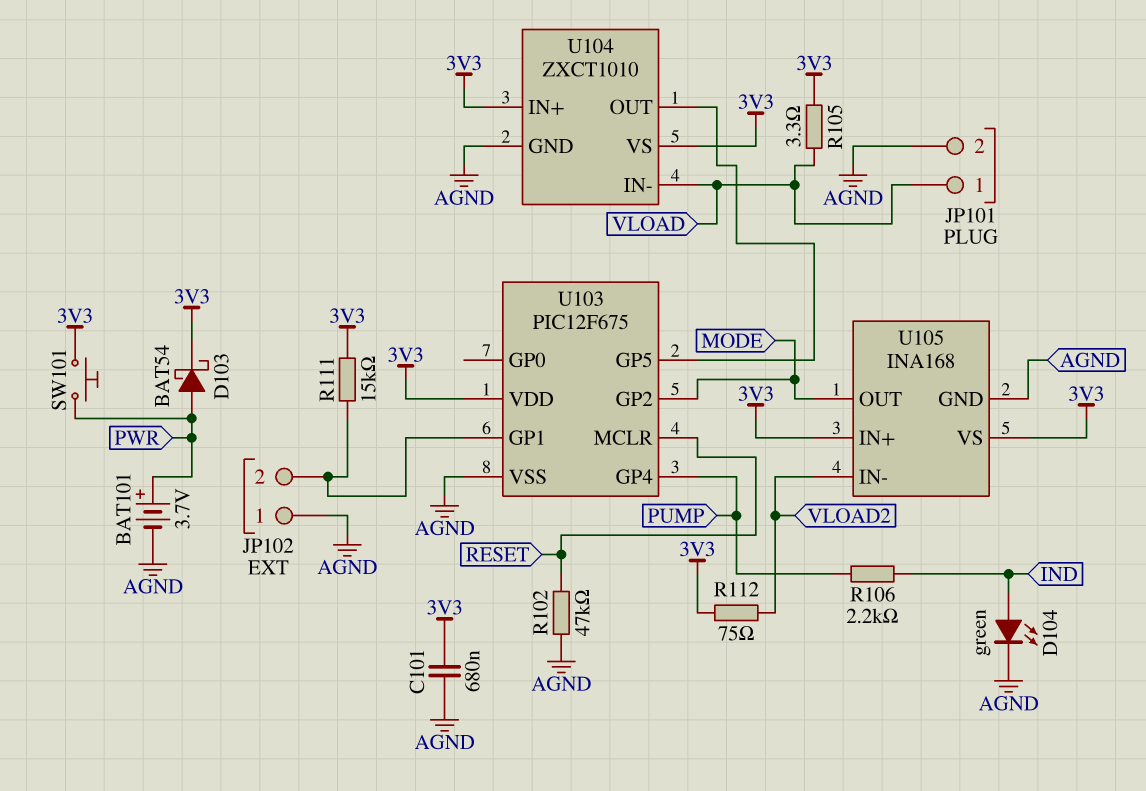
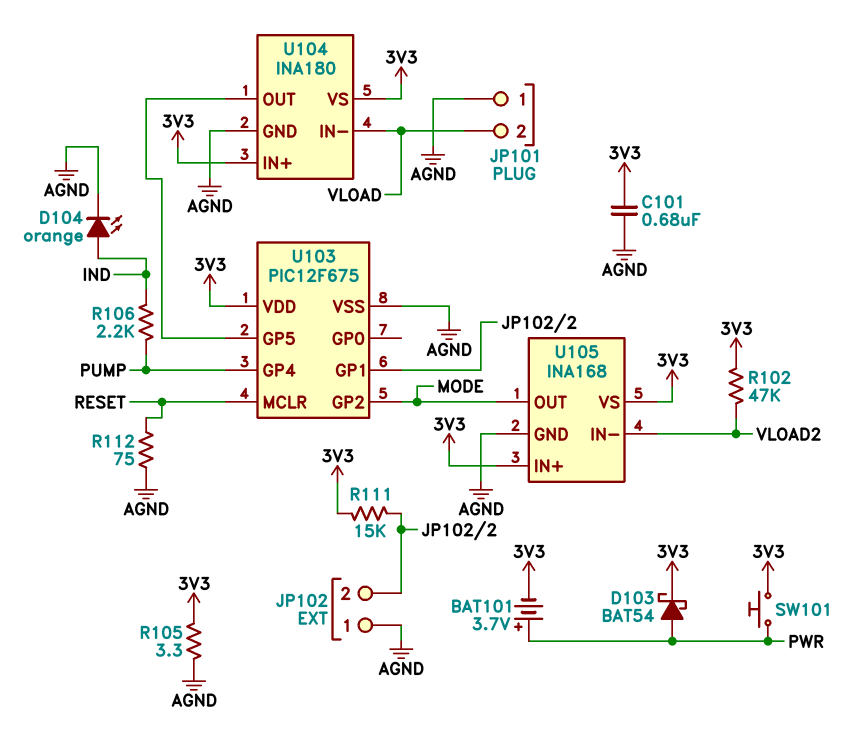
BAT101: 3.7V (plus PWR, minus AGND) -> 3.7V (plus PWR, minus 3V3)
D104: LED green (A IND, K AGND) -> LED orange (A IND, K AGND)
JP101 pin 1: VLOAD -> AGND
JP101 pin 2: AGND -> VLOAD
R102: 47k (AGND, RESET) -> 47k (3V3, VLOAD2)
R105: 3.3 (3V3, VLOAD) -> 3.3 (3V3, AGND)
R112: 75 (3V3, VLOAD2) -> 75 (AGND, RESET)
U104: ZXCT1010 -> INA180

